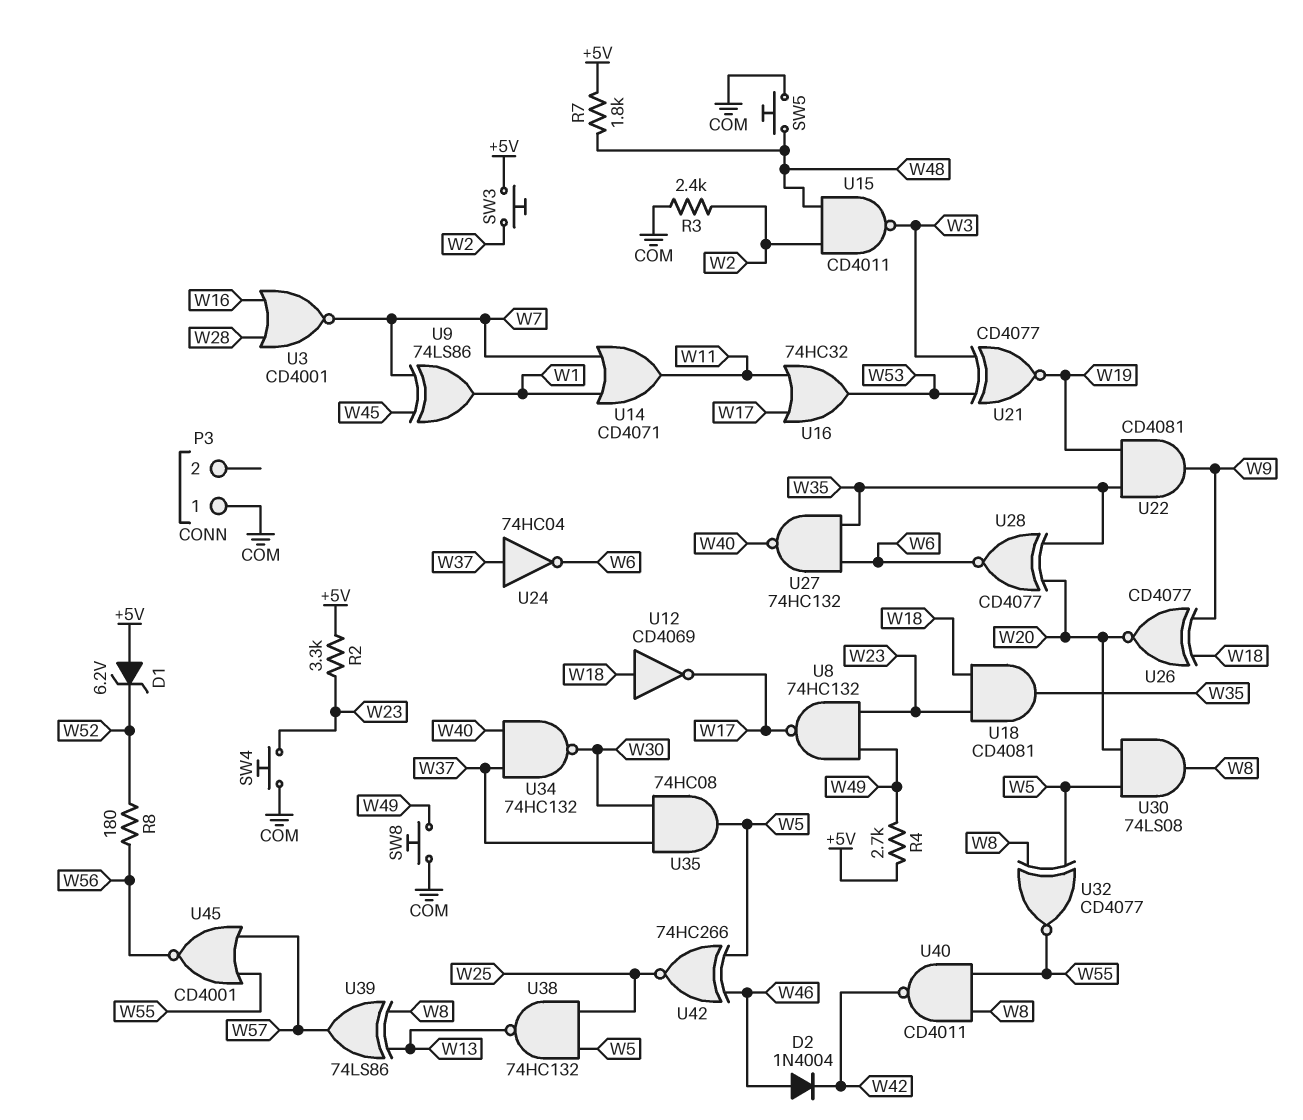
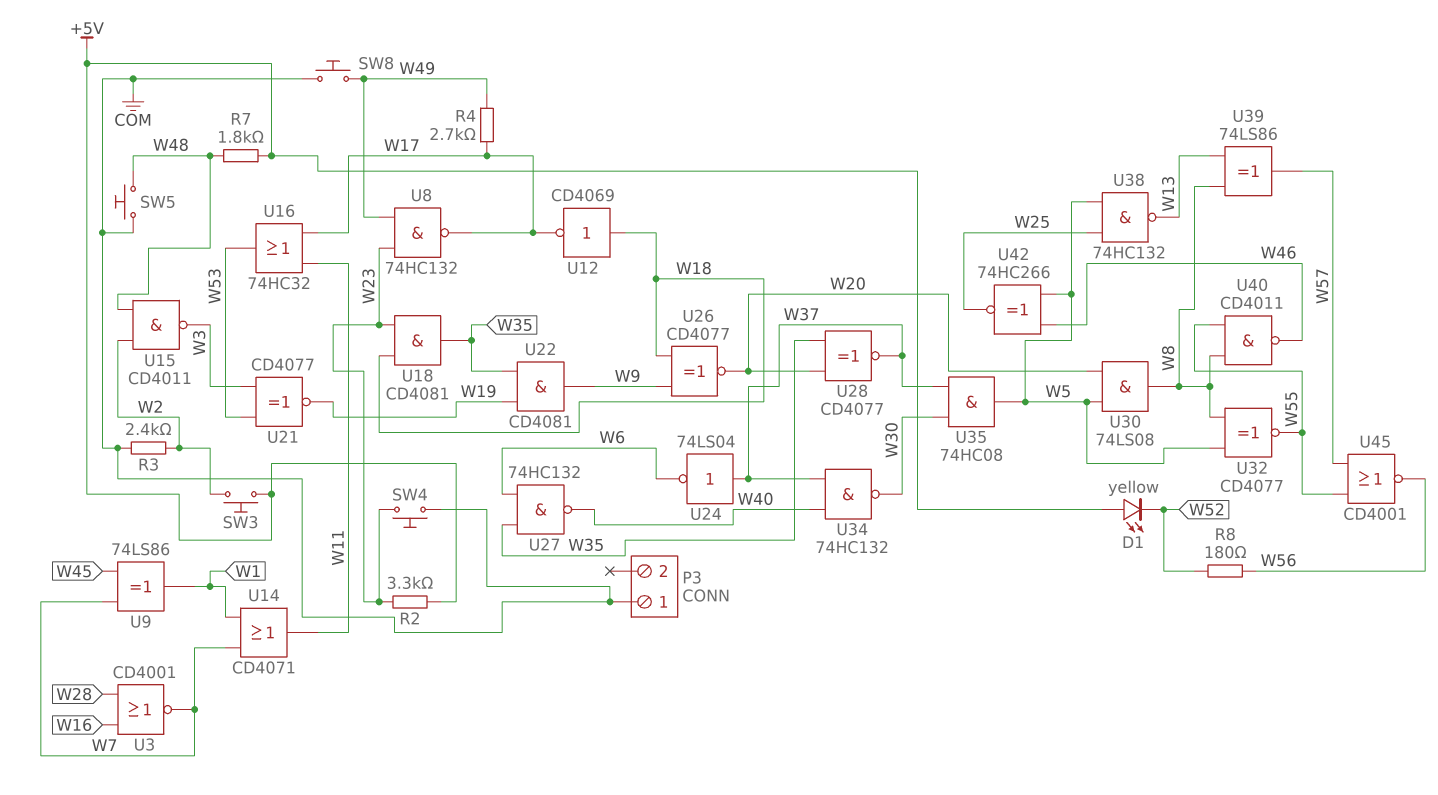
D1: zener 6.2V (A +5V, K W52) -> LED yellow (A +5V, K W52)
D2: diode 1N4004 (A W46, K W42) -> none
R4: 2.7k (+5V, W49) -> 2.7k (W17, W49)
U24: NOT 74HC04 (in W37, out W6) -> NOT 74LS04 (in W37, out W6)
U28: XNOR CD4077 (in W20, in W35, out W6) -> XNOR CD4077 (in W20, in W35, out W37)
U40: NAND CD4011 (in W8, in W55, out W42) -> NAND CD4011 (in W8, in W55, out W46)

